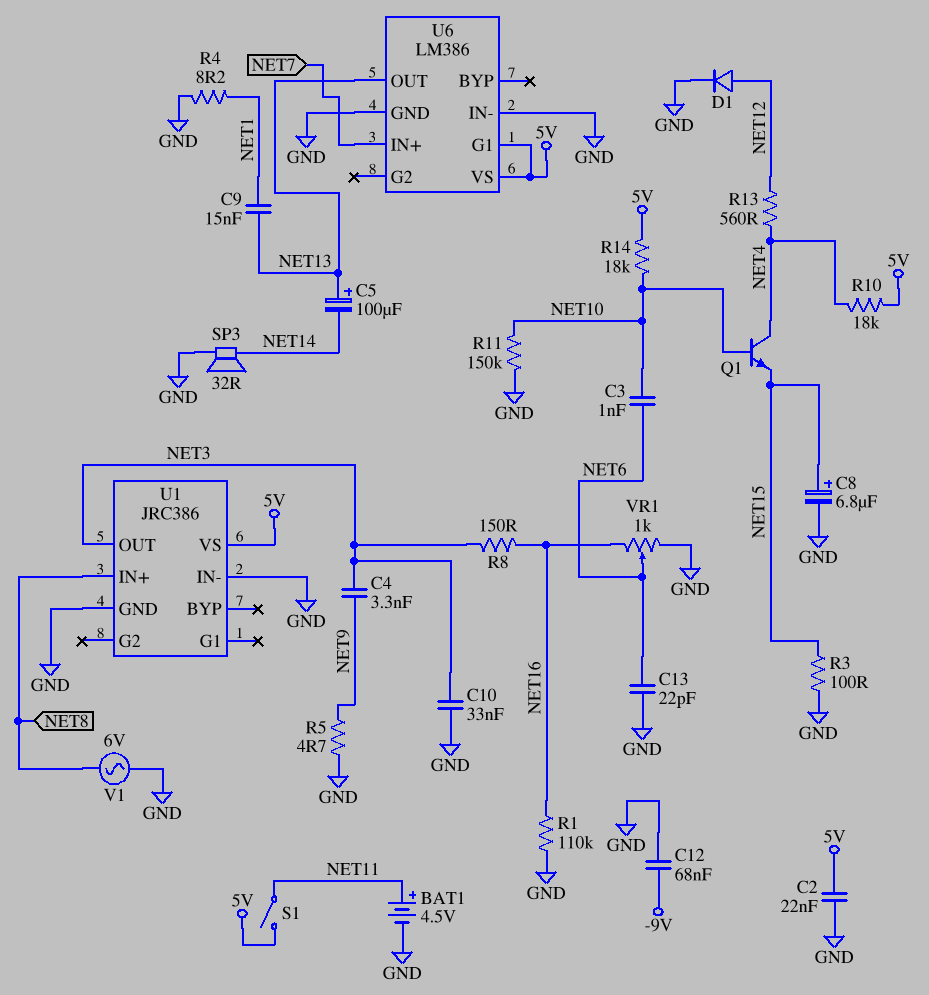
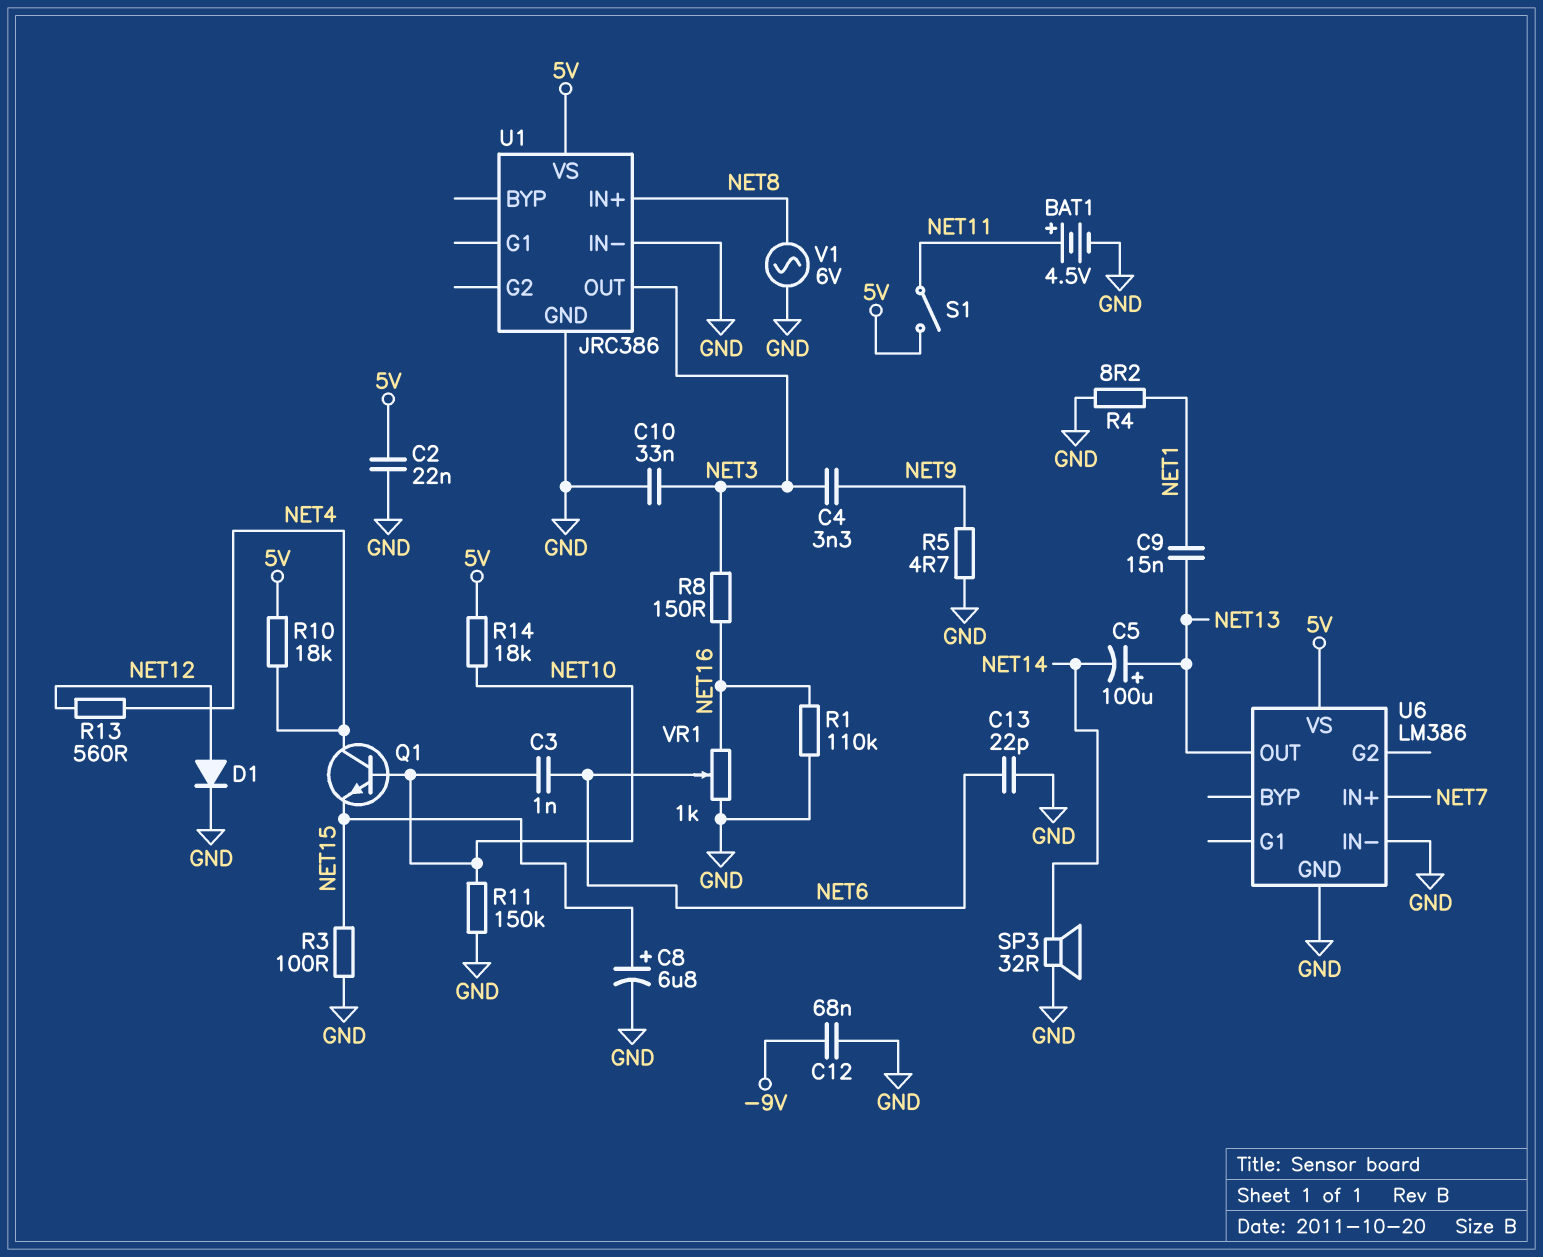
U6 pin G1: 5V -> none

